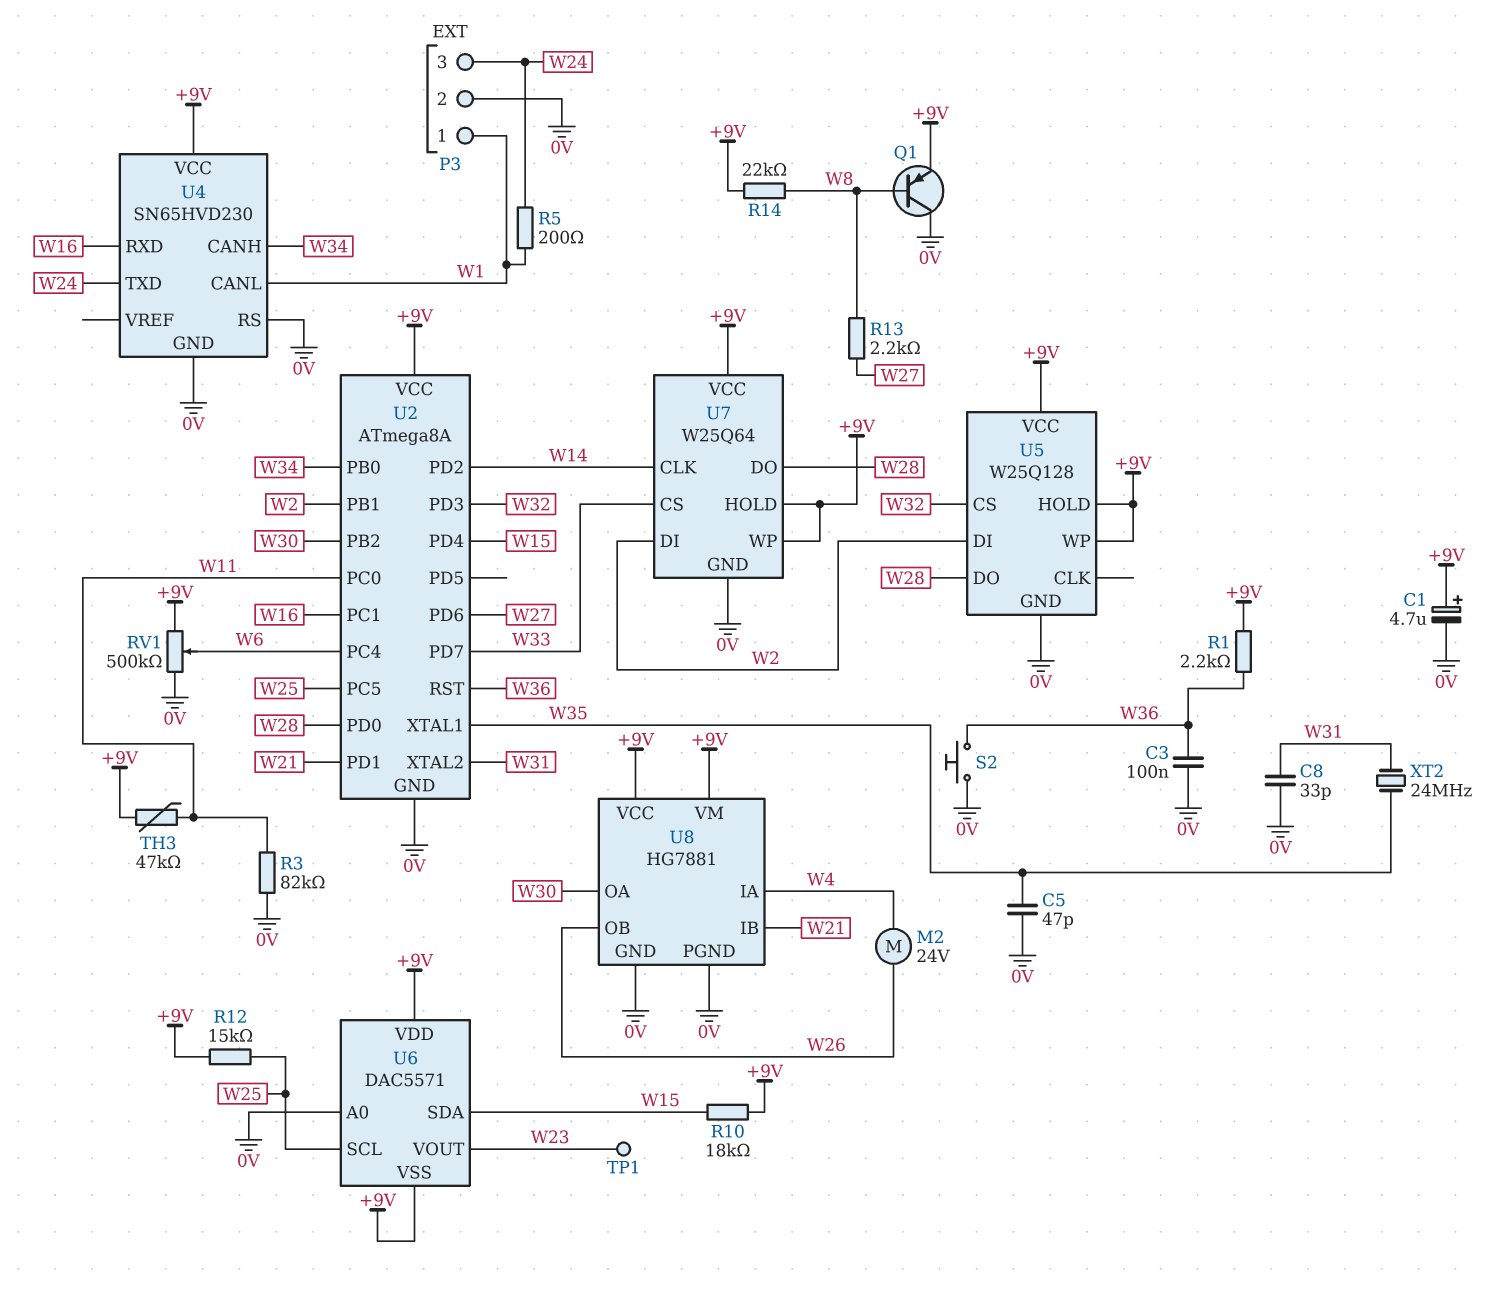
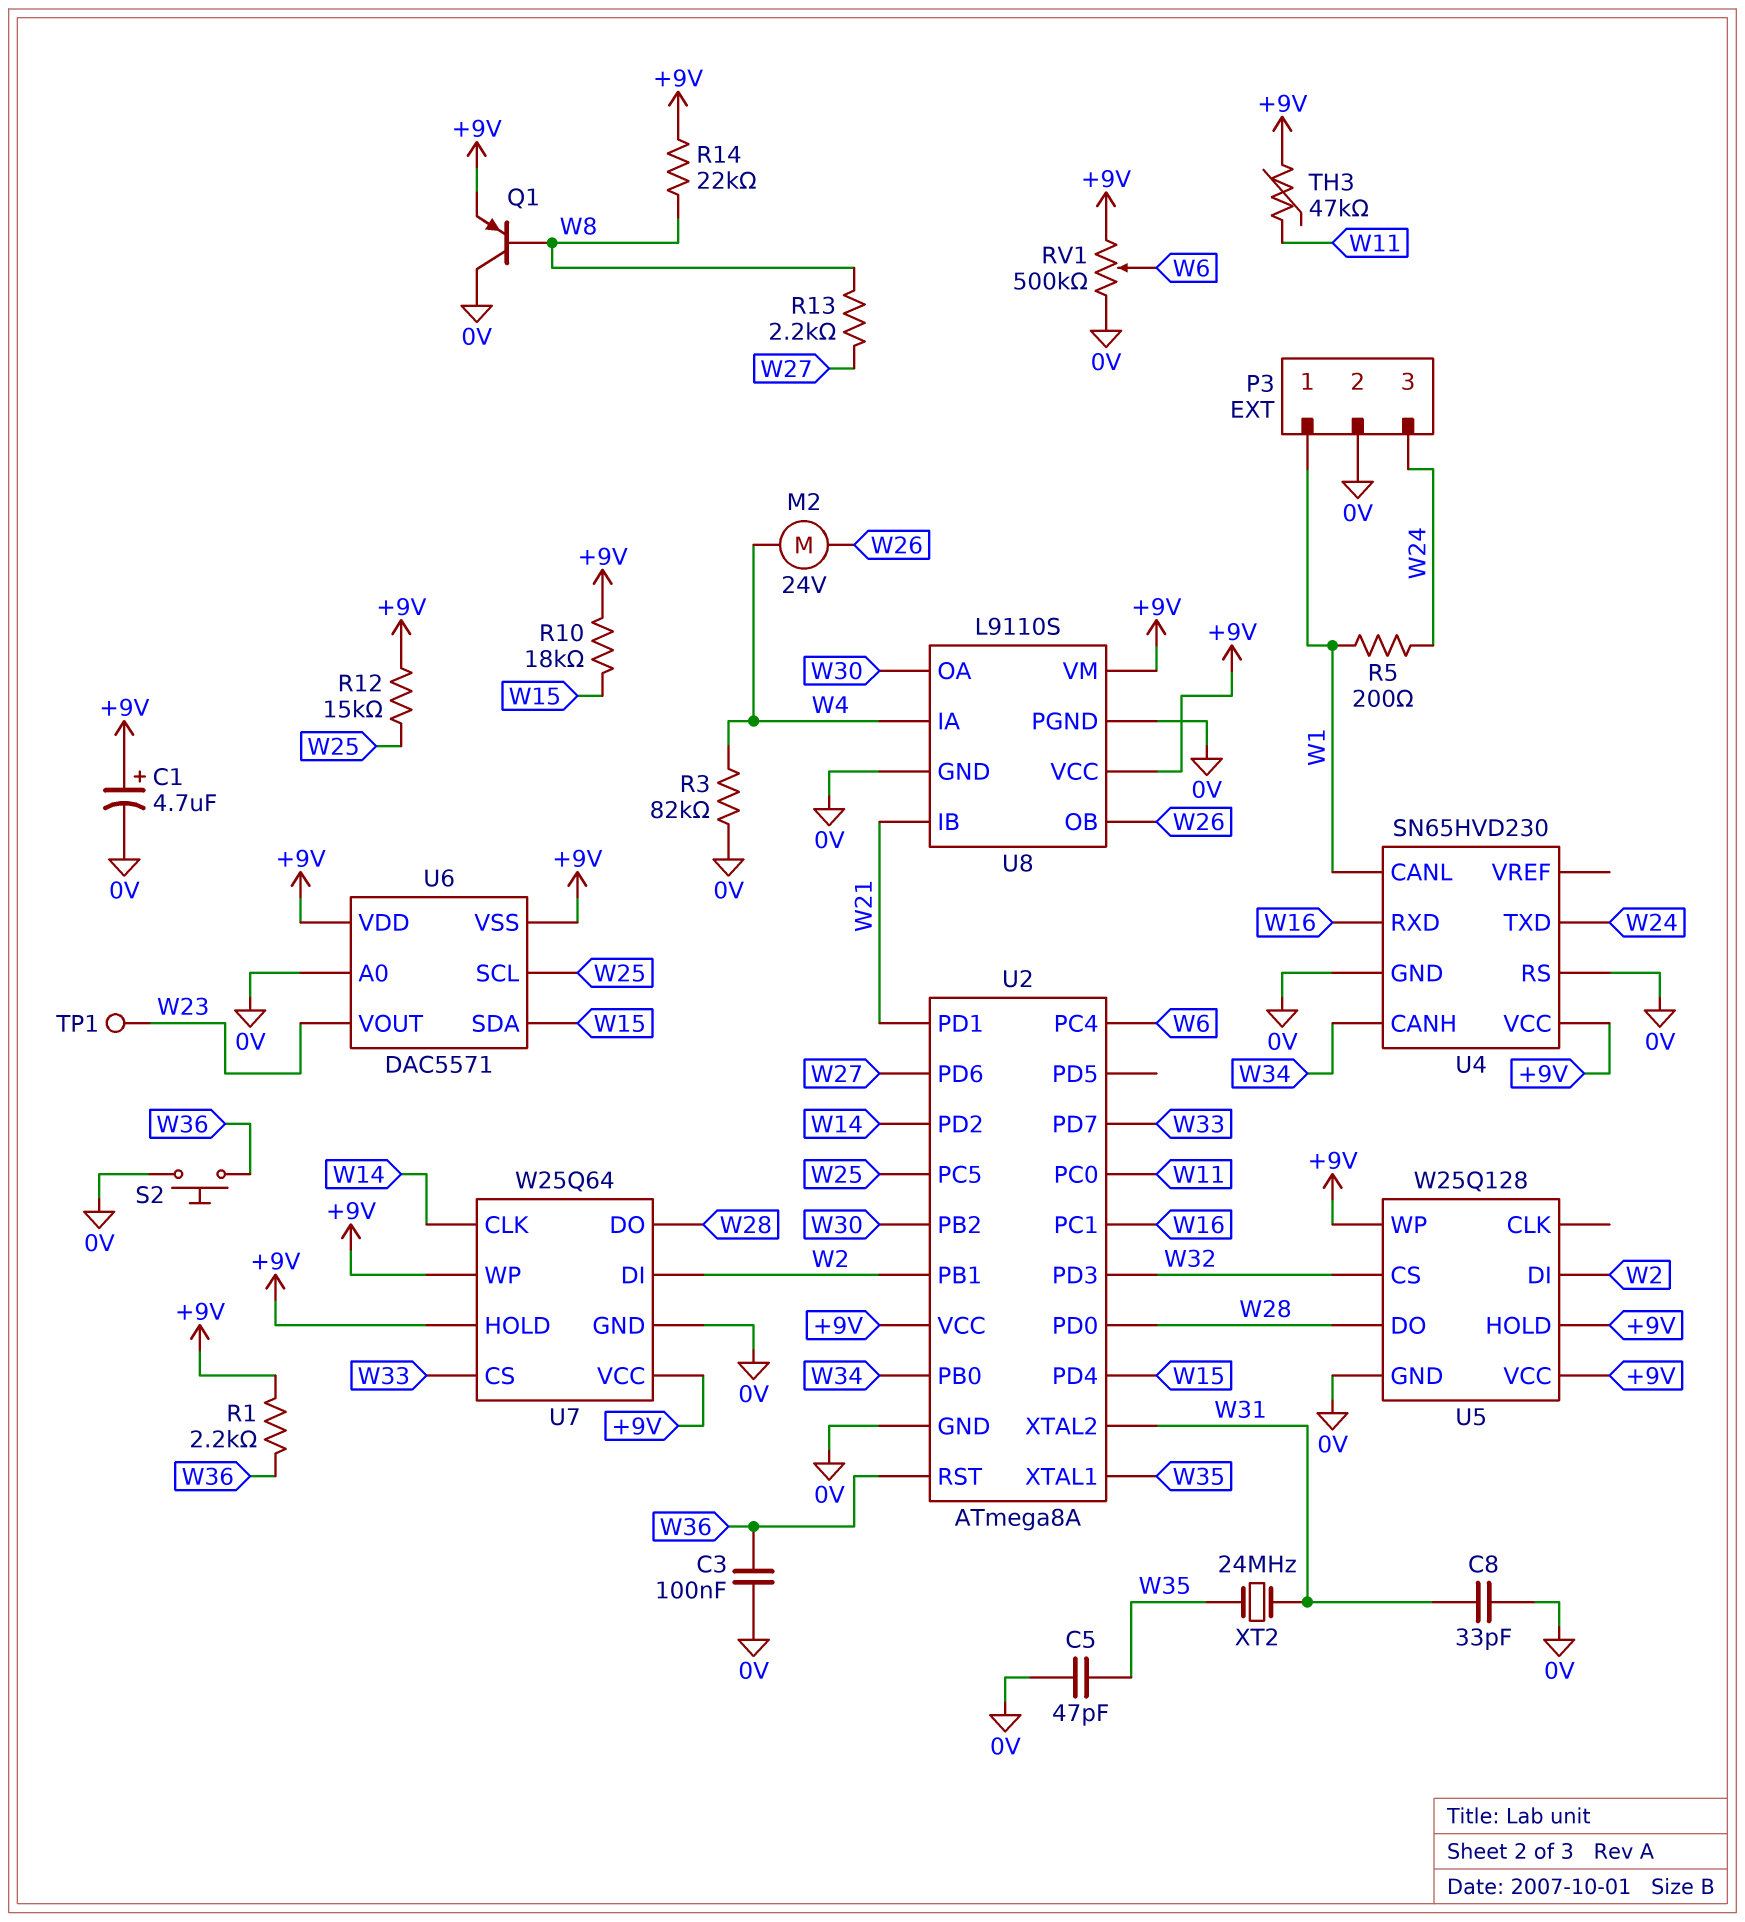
R3: 82k (0V, W11) -> 82k (0V, W4)
U8: HG7881 -> L9110S

